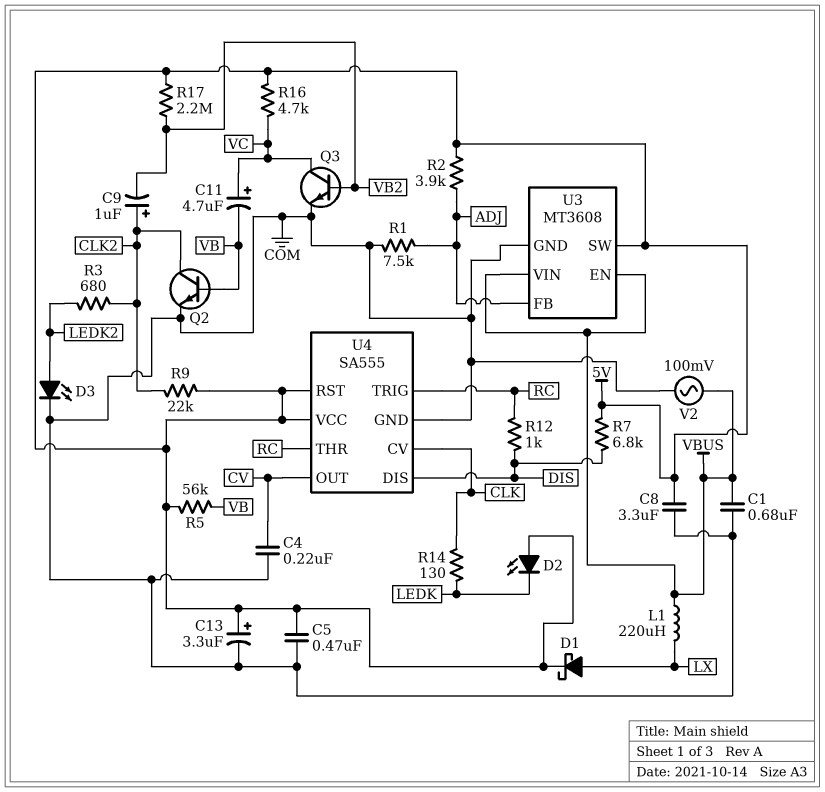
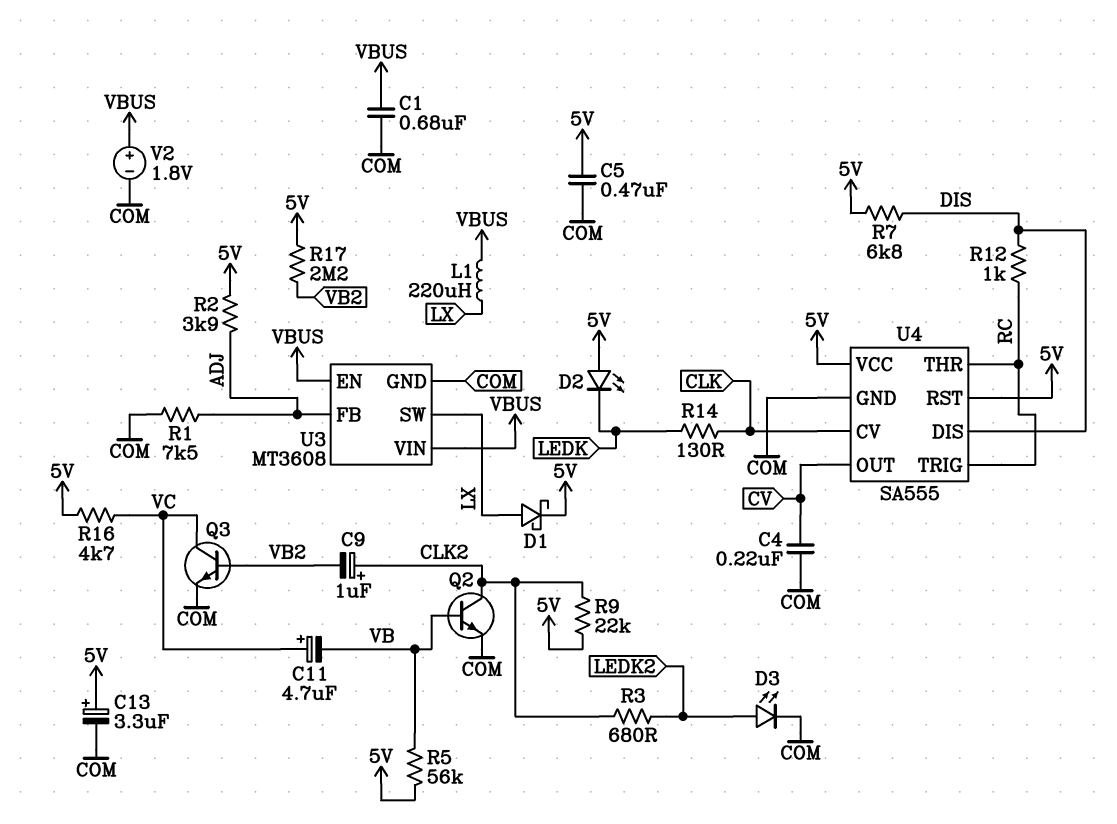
C8: 3.3uF (5V, COM) -> none
U3 pin SW: 5V -> LX
V2: AC 100mV (COM, VBUS) -> 1.8V (plus VBUS, minus COM)

